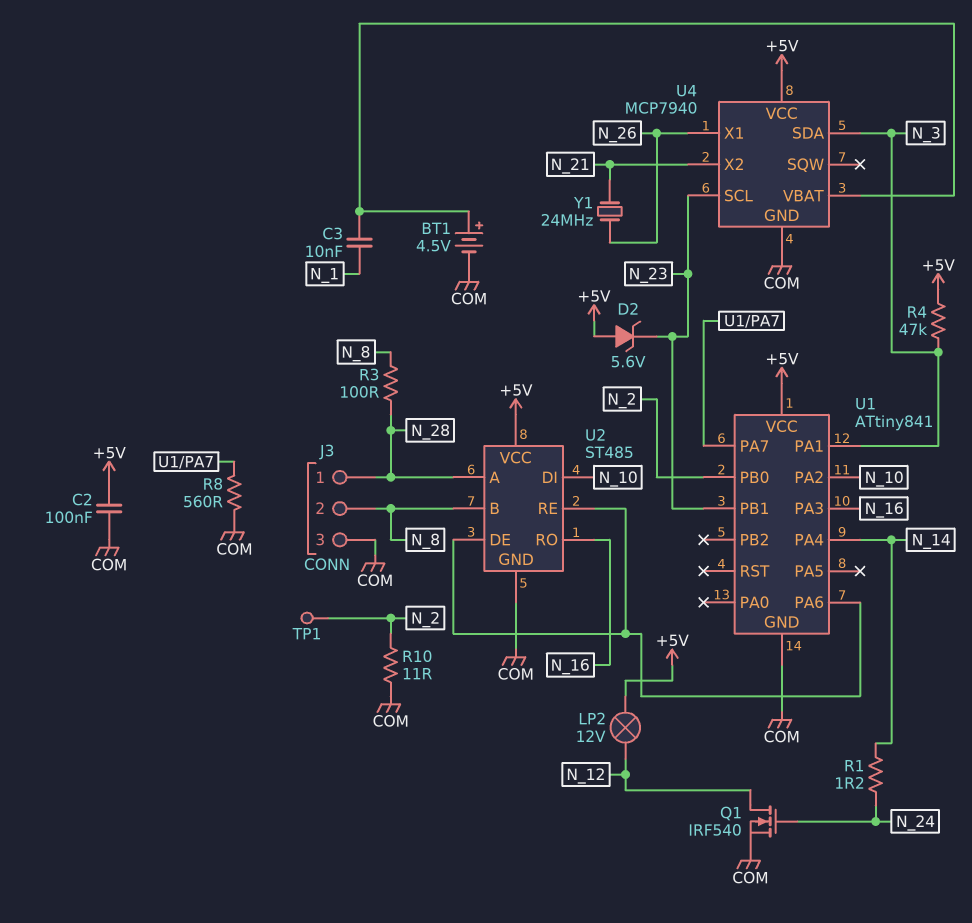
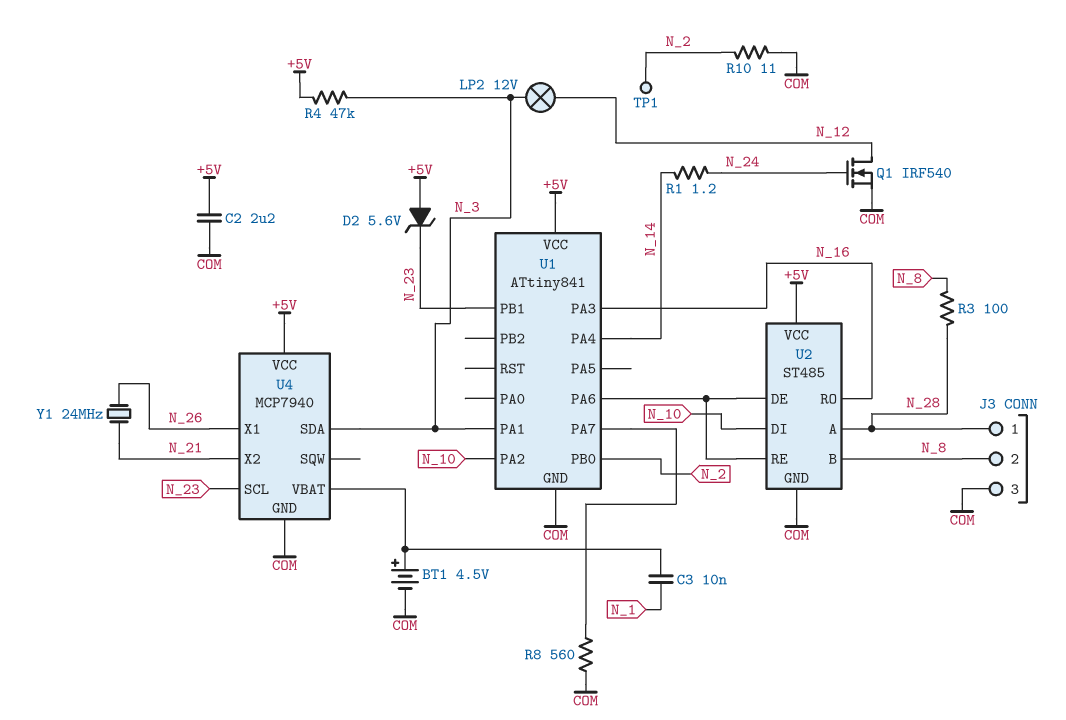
C2: 100nF (+5V, COM) -> 2.2uF (+5V, COM)
LP2: lamp 12V (+5V, N_12) -> lamp 12V (N_3, N_12)

